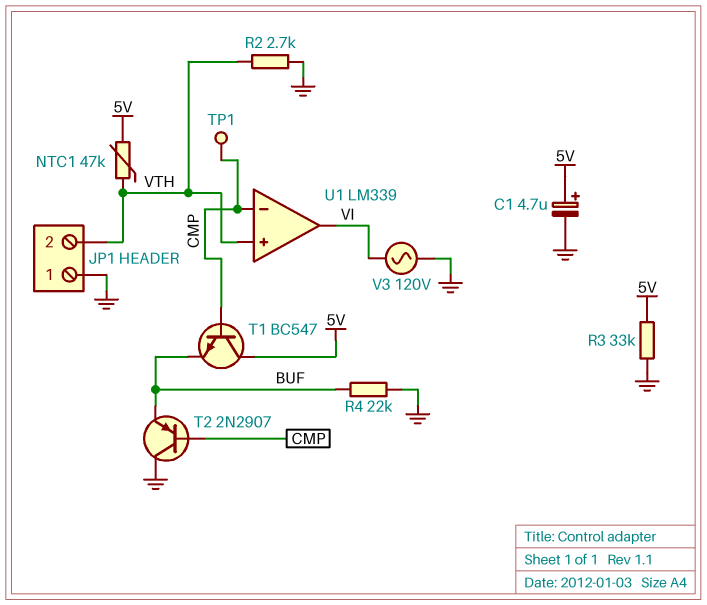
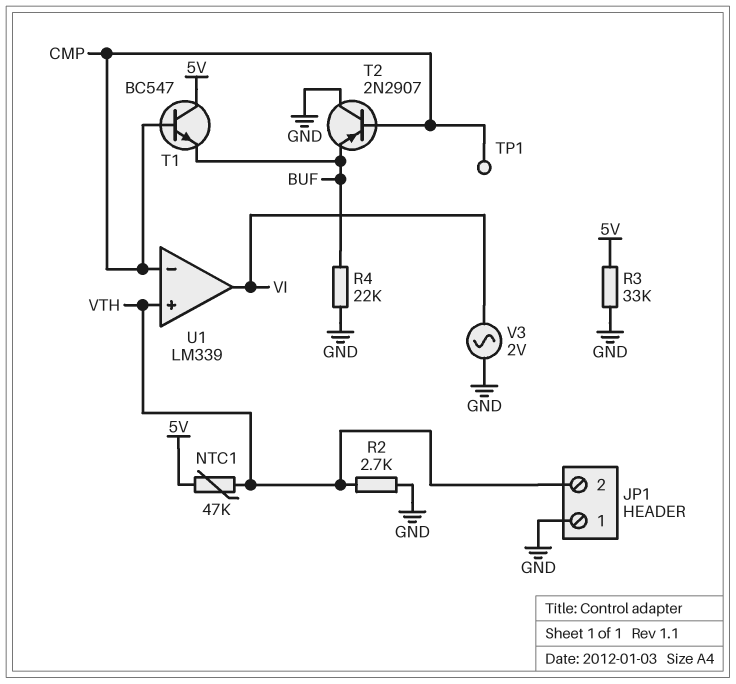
C1: 4.7uF (plus 5V, minus GND) -> none
V3: AC 120V (GND, VI) -> AC 2V (GND, VI)

